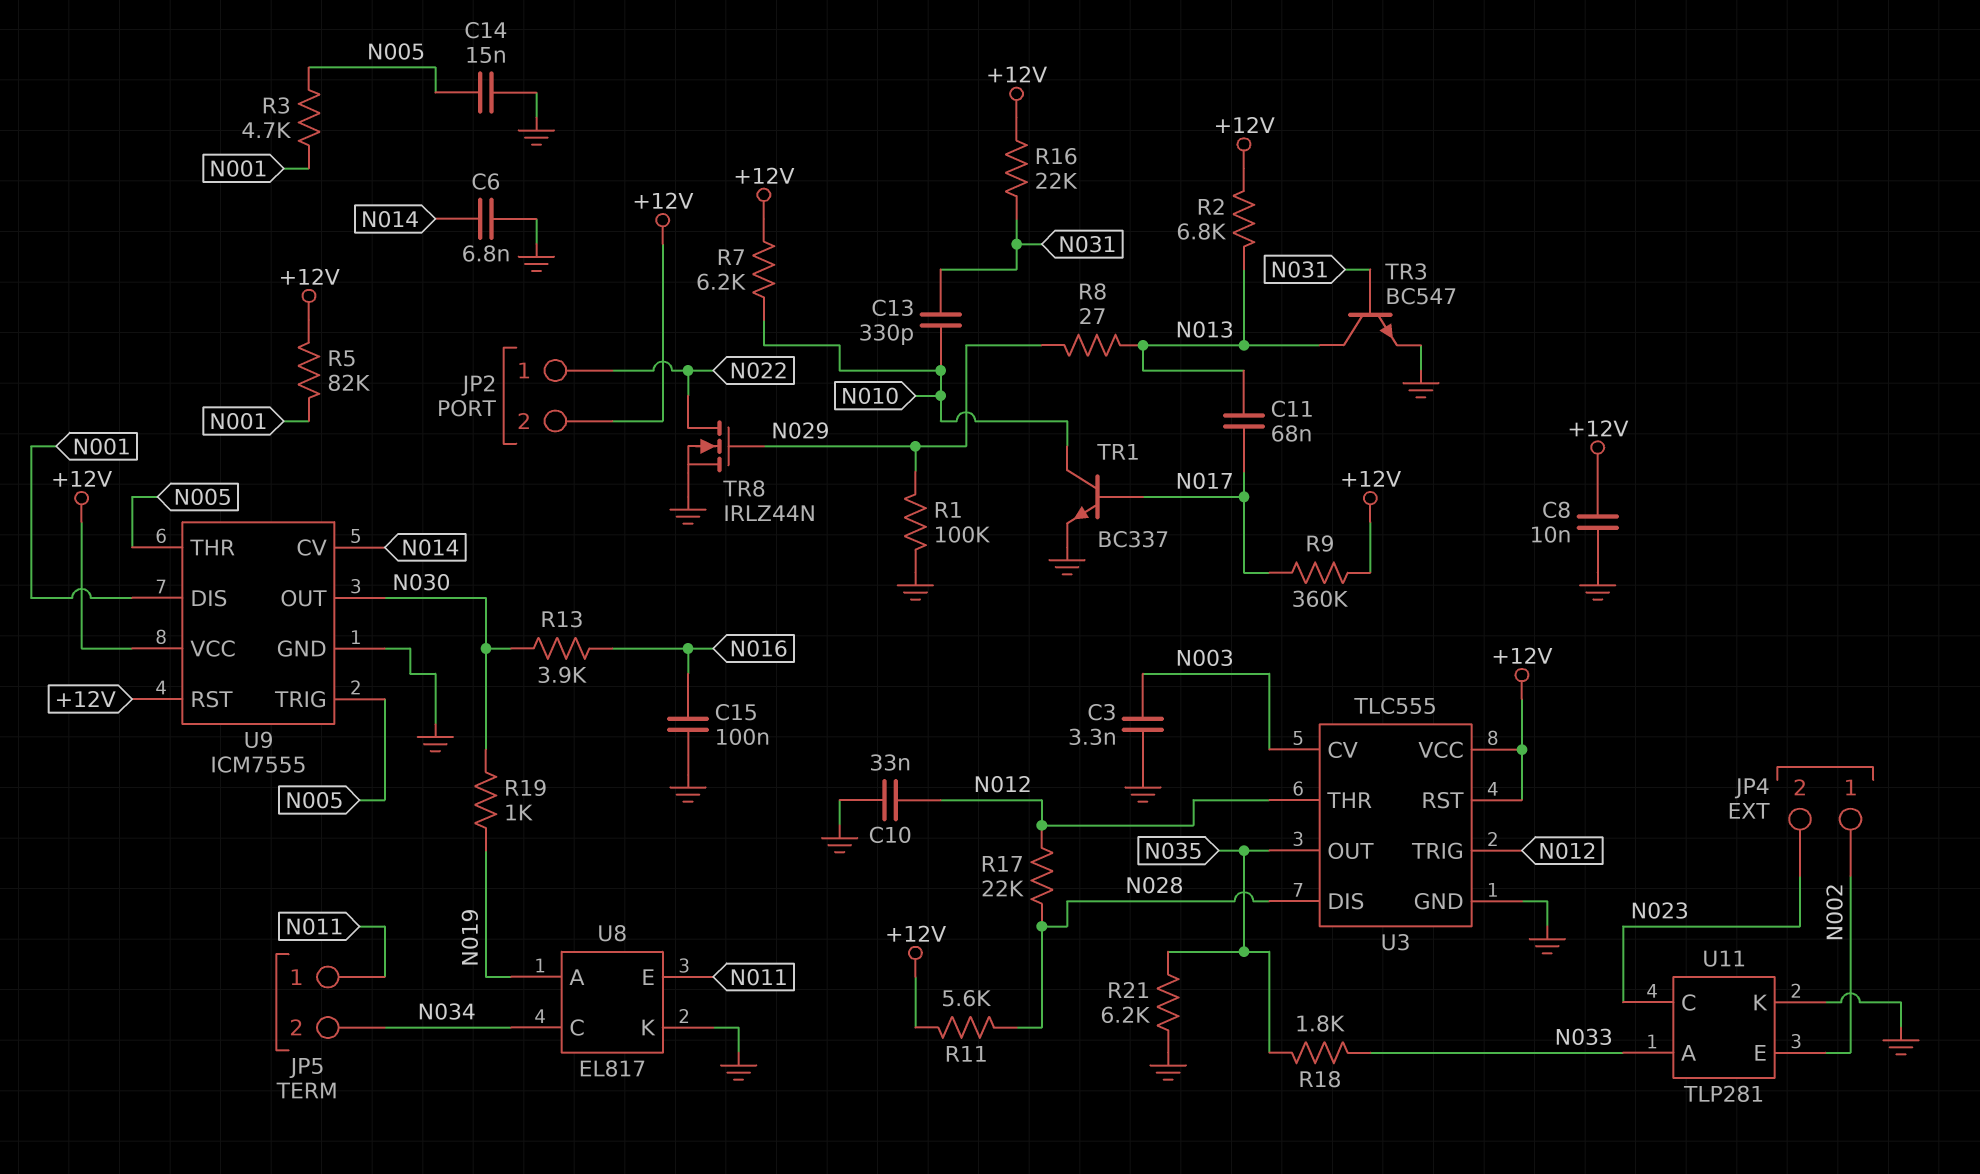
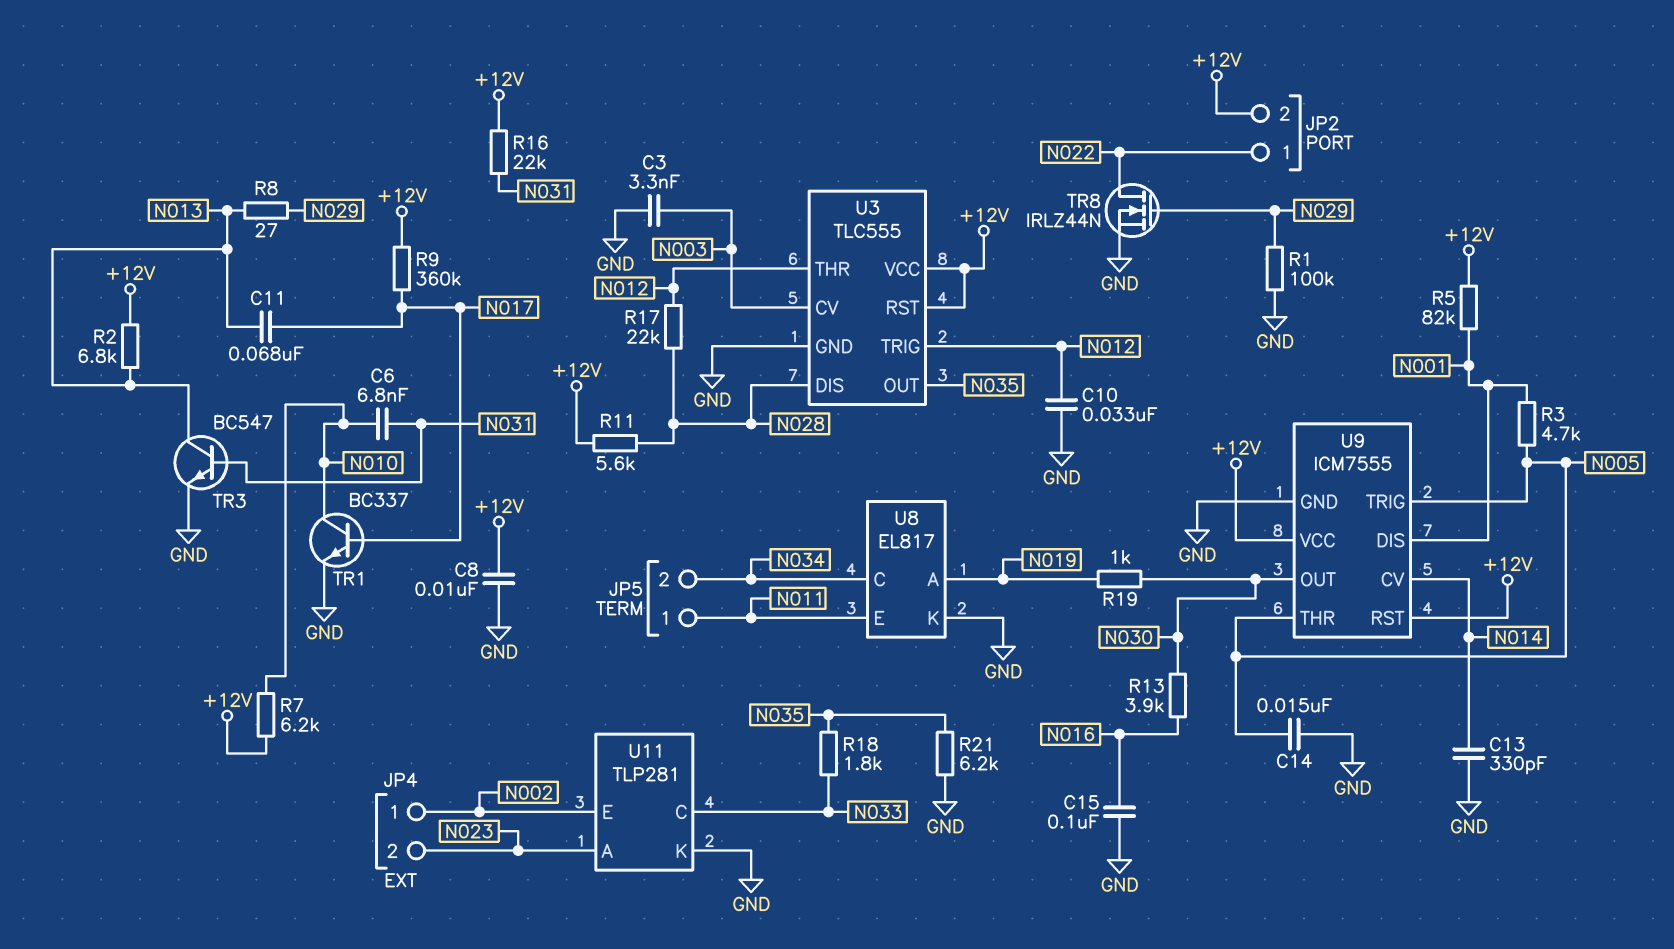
C6: 6.8nF (GND, N014) -> 6.8nF (N010, N031)
C13: 330pF (N010, N031) -> 330pF (GND, N014)
U11 pin A: N033 -> N023
U11 pin C: N023 -> N033

